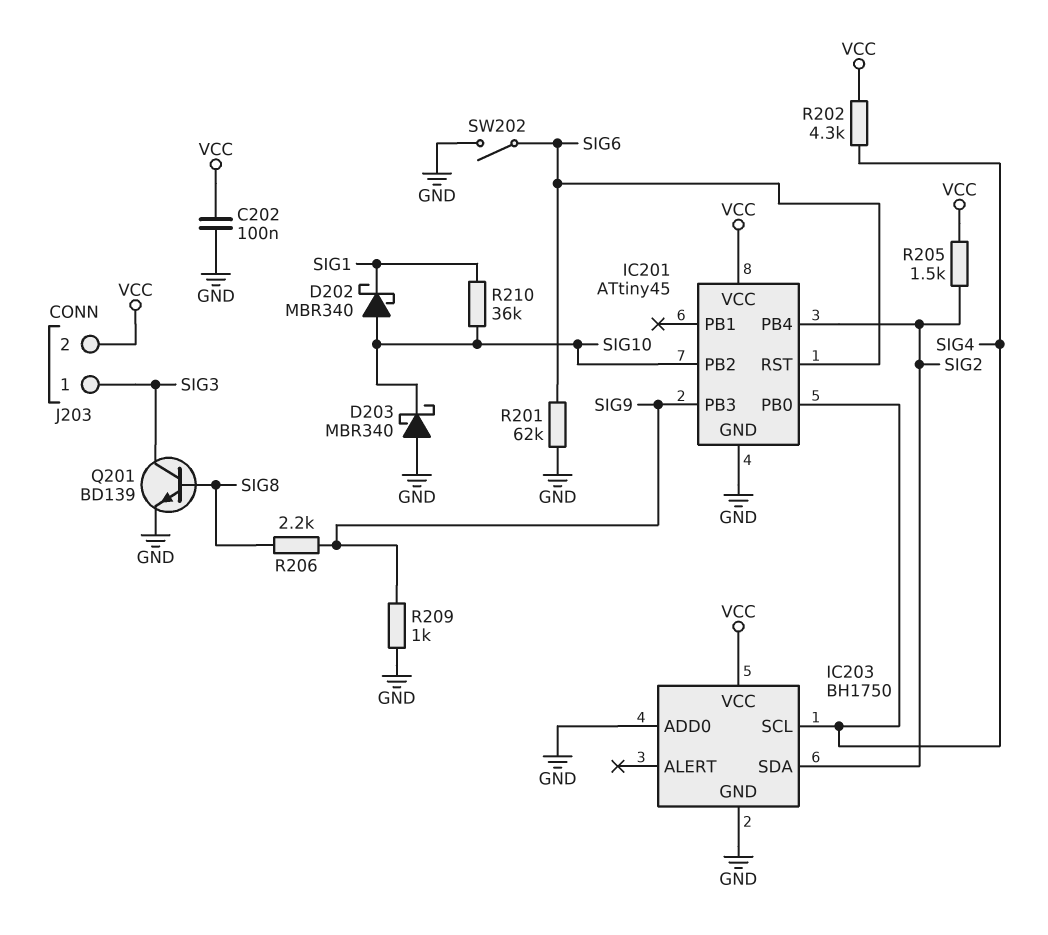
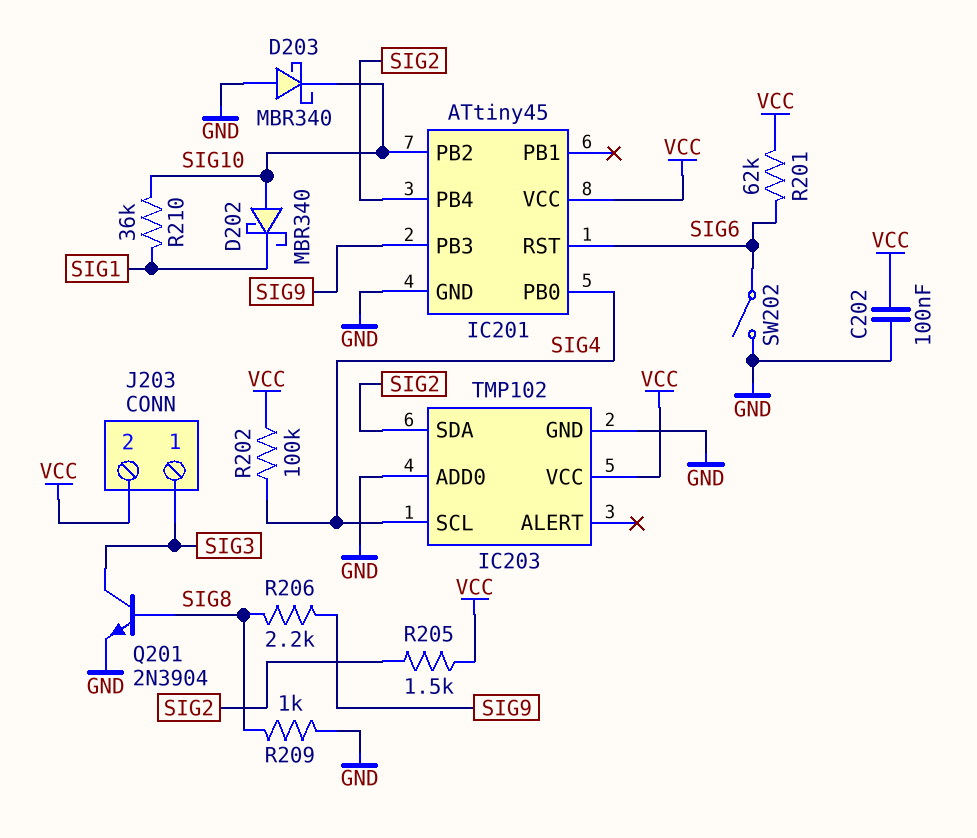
IC203: BH1750 -> TMP102
Q201: NPN BD139 (B SIG8, C SIG3, E GND) -> NPN 2N3904 (B SIG8, C SIG3, E GND)
R201: 62k (GND, SIG6) -> 62k (SIG6, VCC)
R202: 4.3k (SIG4, VCC) -> 100k (SIG4, VCC)
R209: 1k (GND, SIG9) -> 1k (GND, SIG8)

